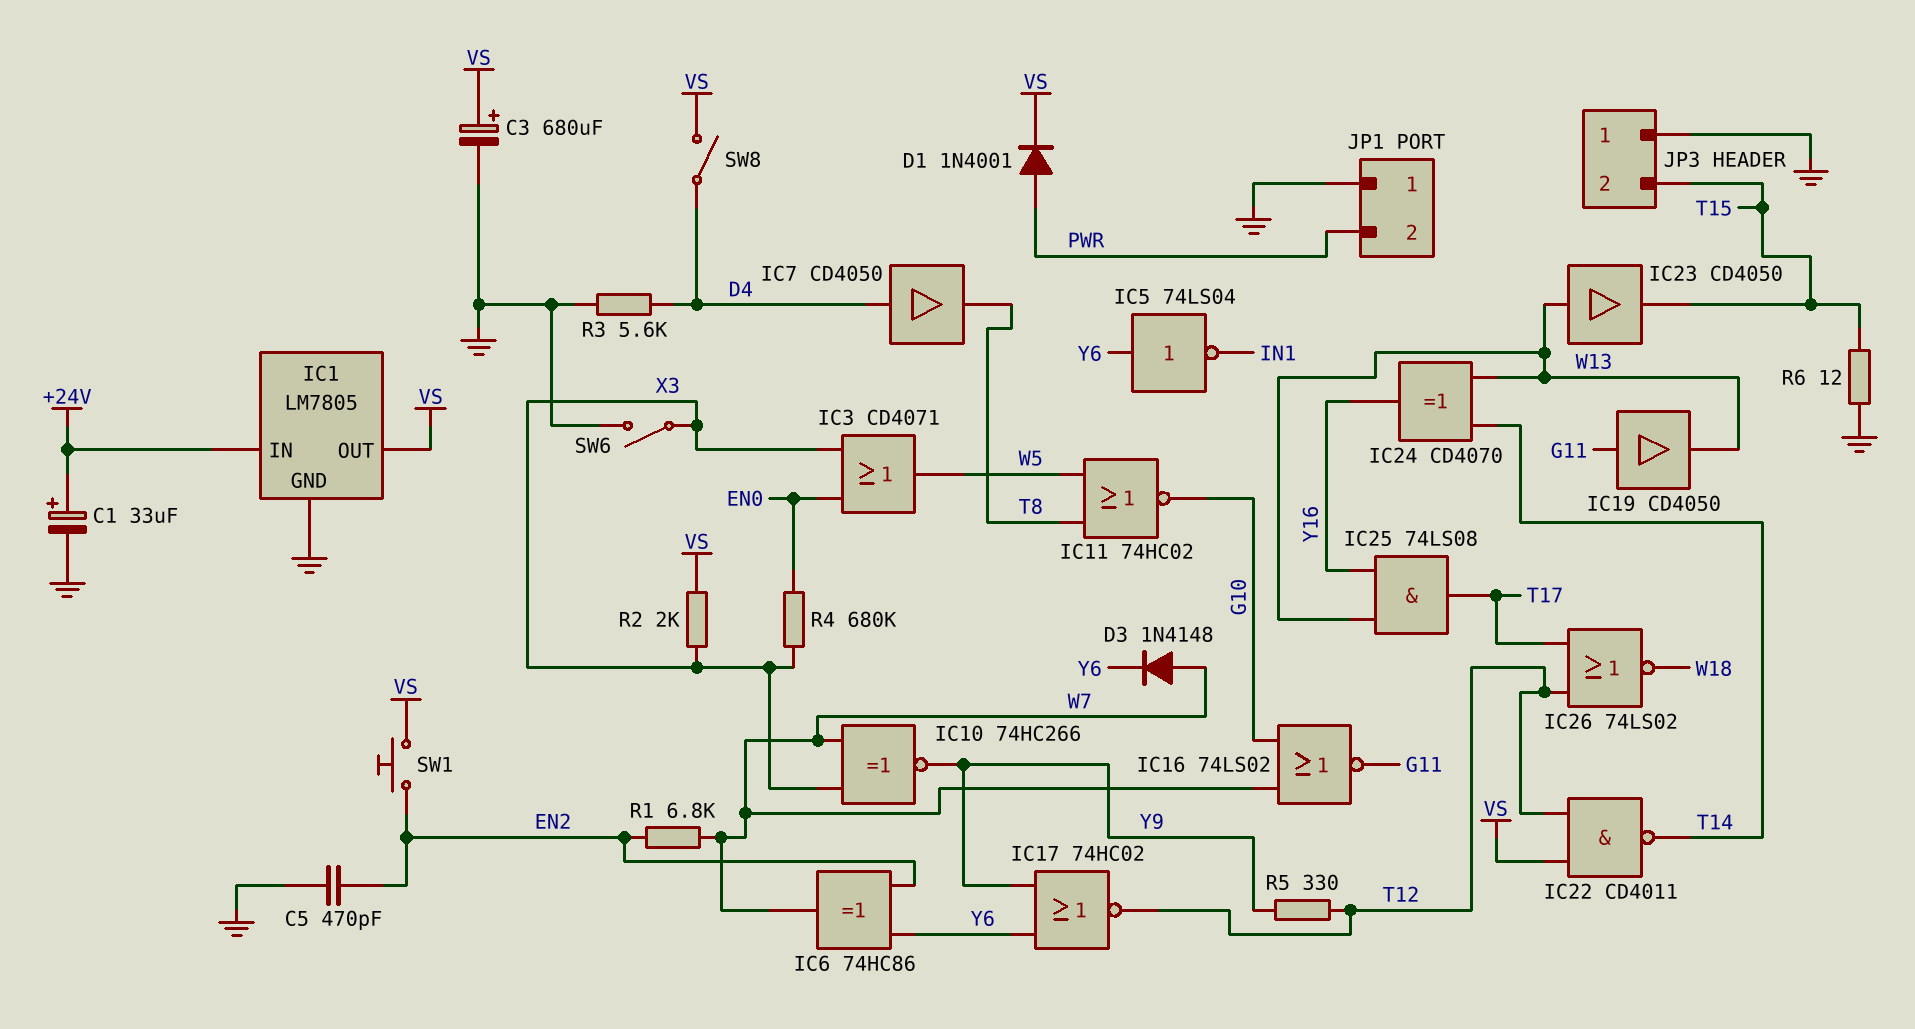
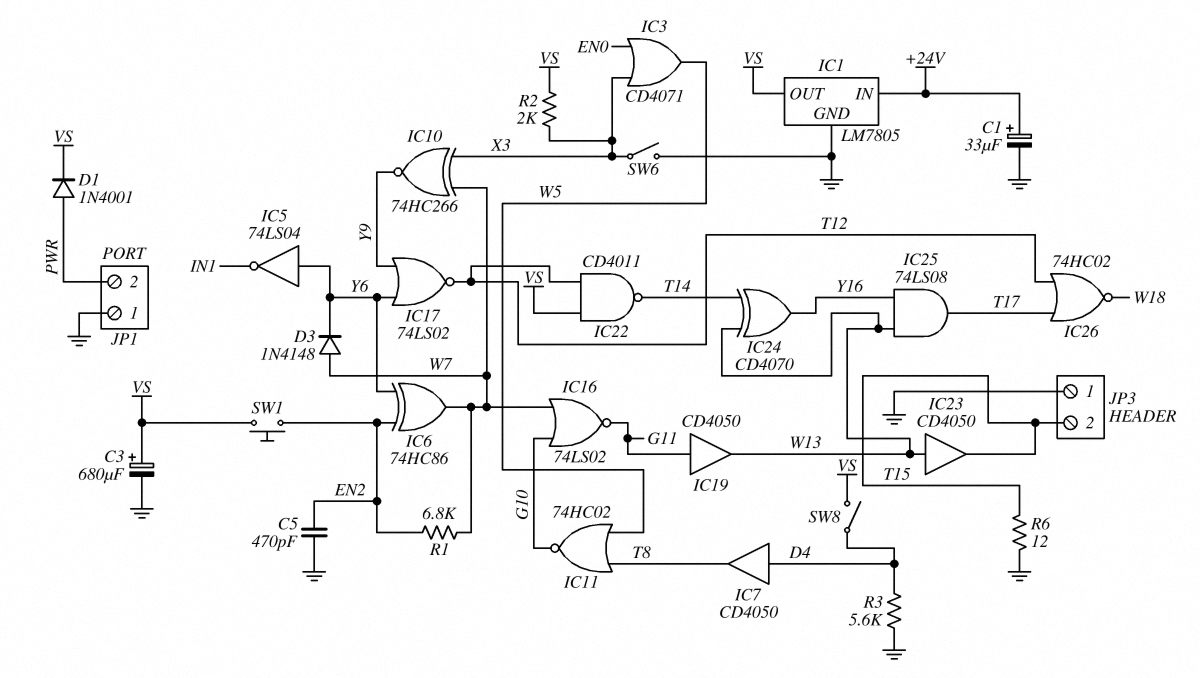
IC17: NOR 74HC02 (in Y6, in Y9, out T12) -> NOR 74LS02 (in Y6, in Y9, out T12)
IC26: NOR 74LS02 (in T12, in T17, out W18) -> NOR 74HC02 (in T12, in T17, out W18)
R4: 680k (EN0, X3) -> none
R5: 330 (T12, Y9) -> none

